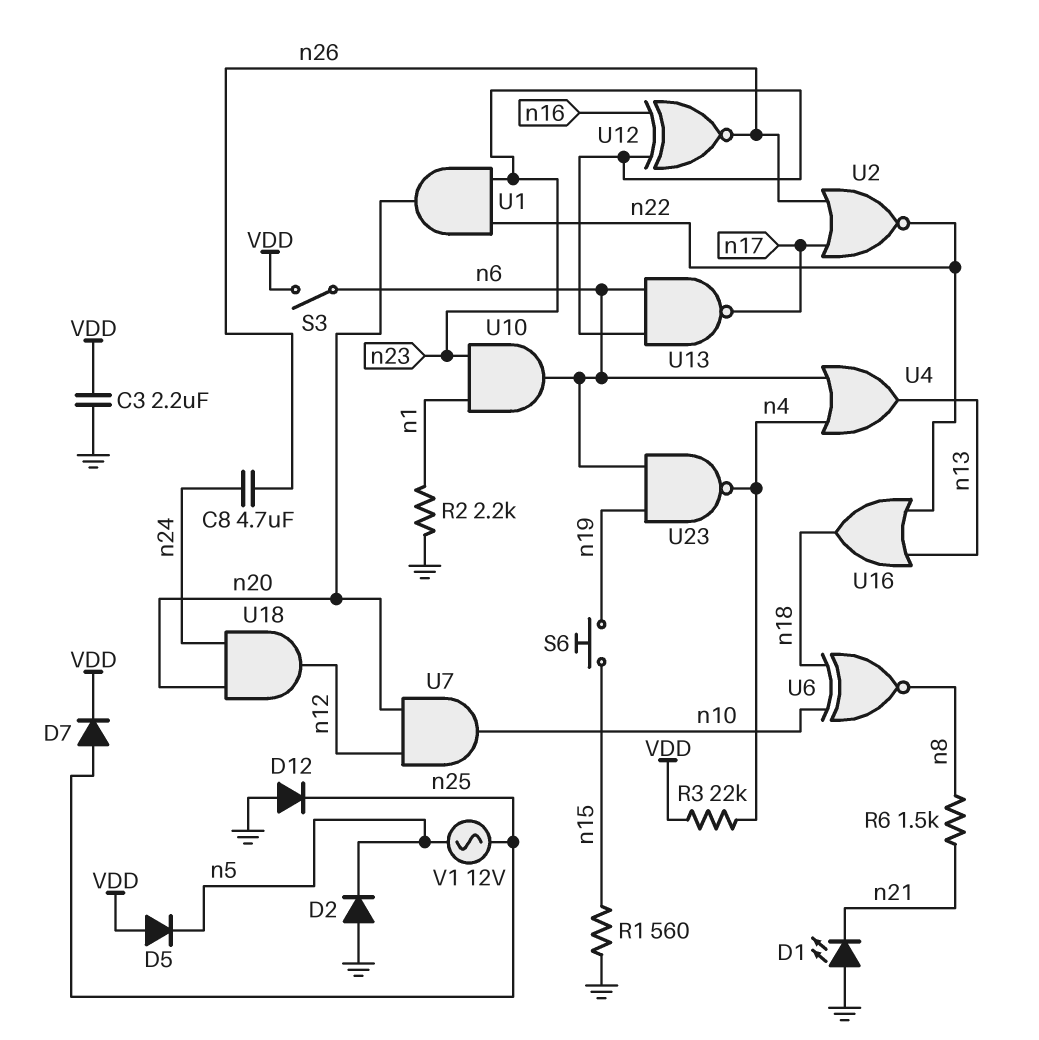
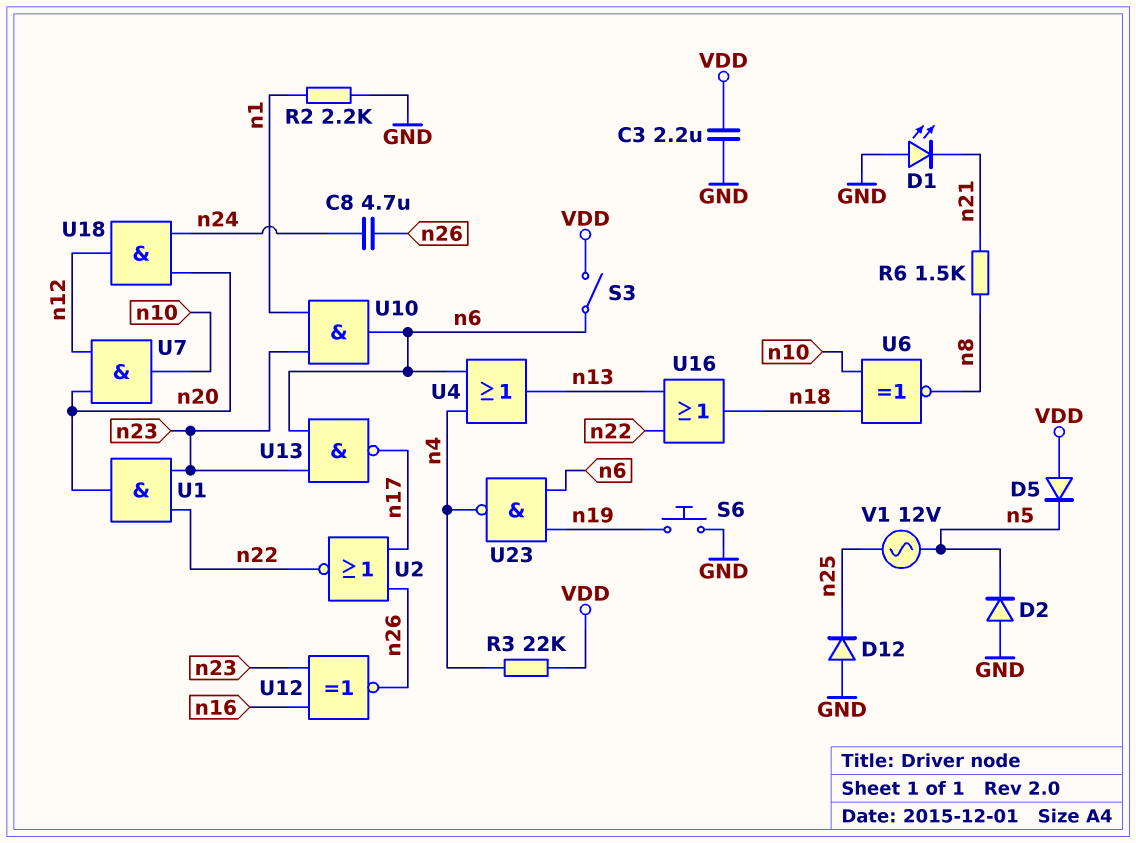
D7: diode (A n25, K VDD) -> none
R1: 560 (GND, n15) -> none
S6: button (n15, n19) -> button (GND, n19)

